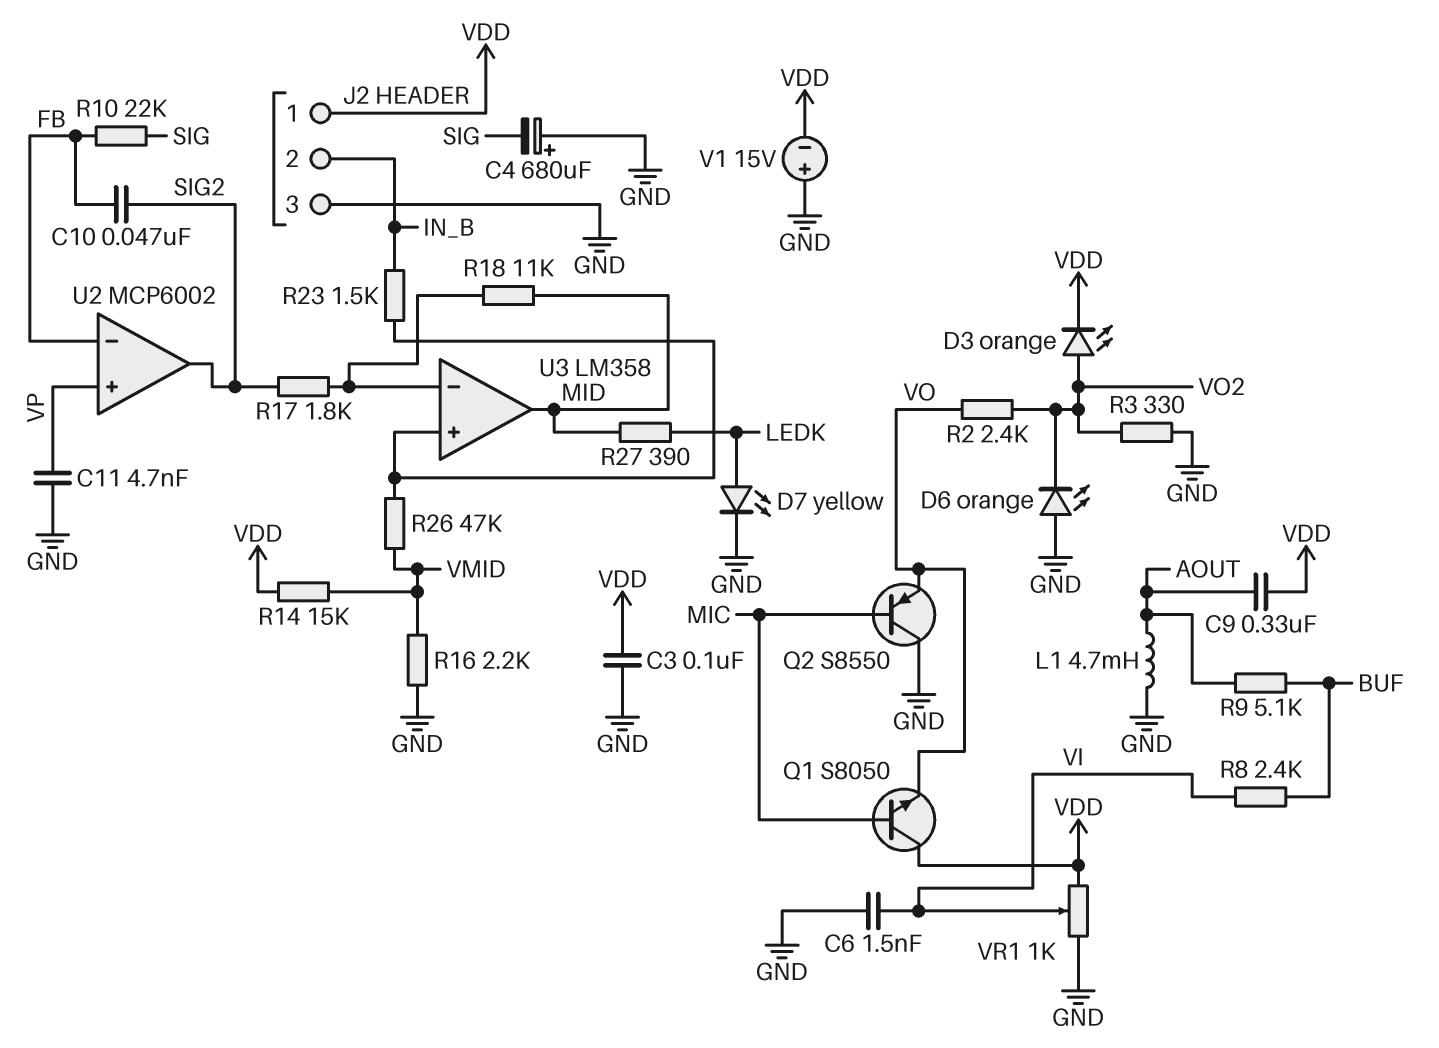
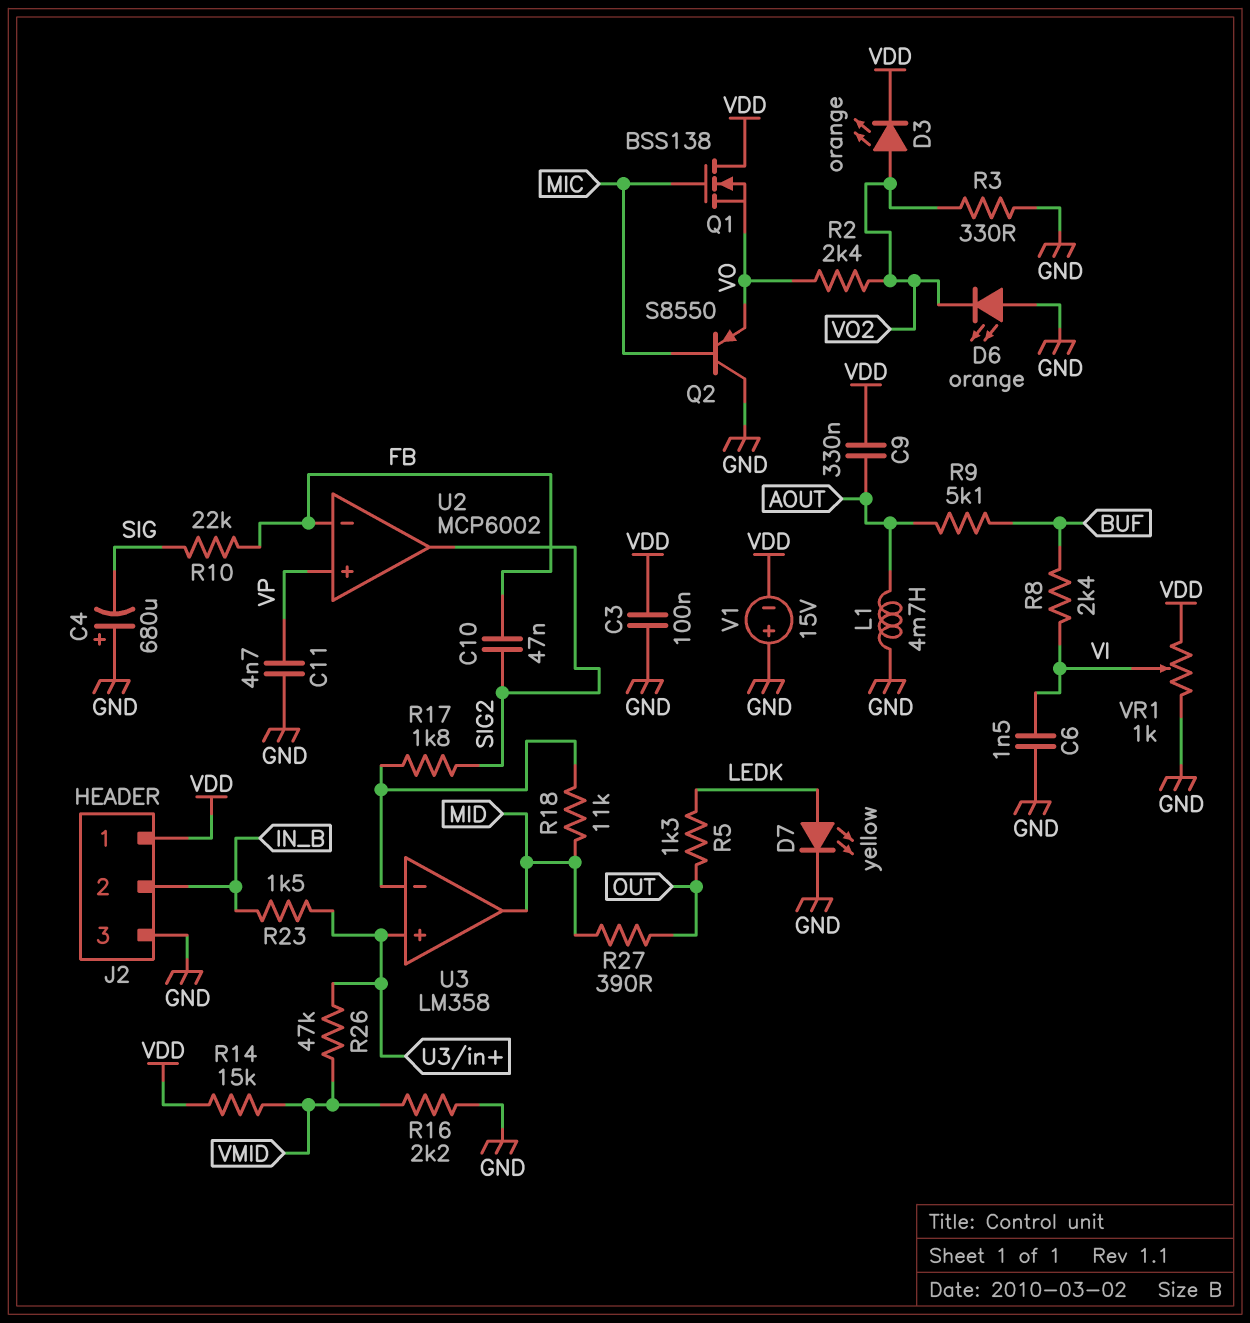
Q1: NPN S8050 (B MIC, C VDD, E VO) -> NMOS BSS138 (G MIC, D VDD, S VO)
R5: none -> 1.3k (LEDK, OUT)
R27: 390 (LEDK, MID) -> 390 (MID, OUT)

